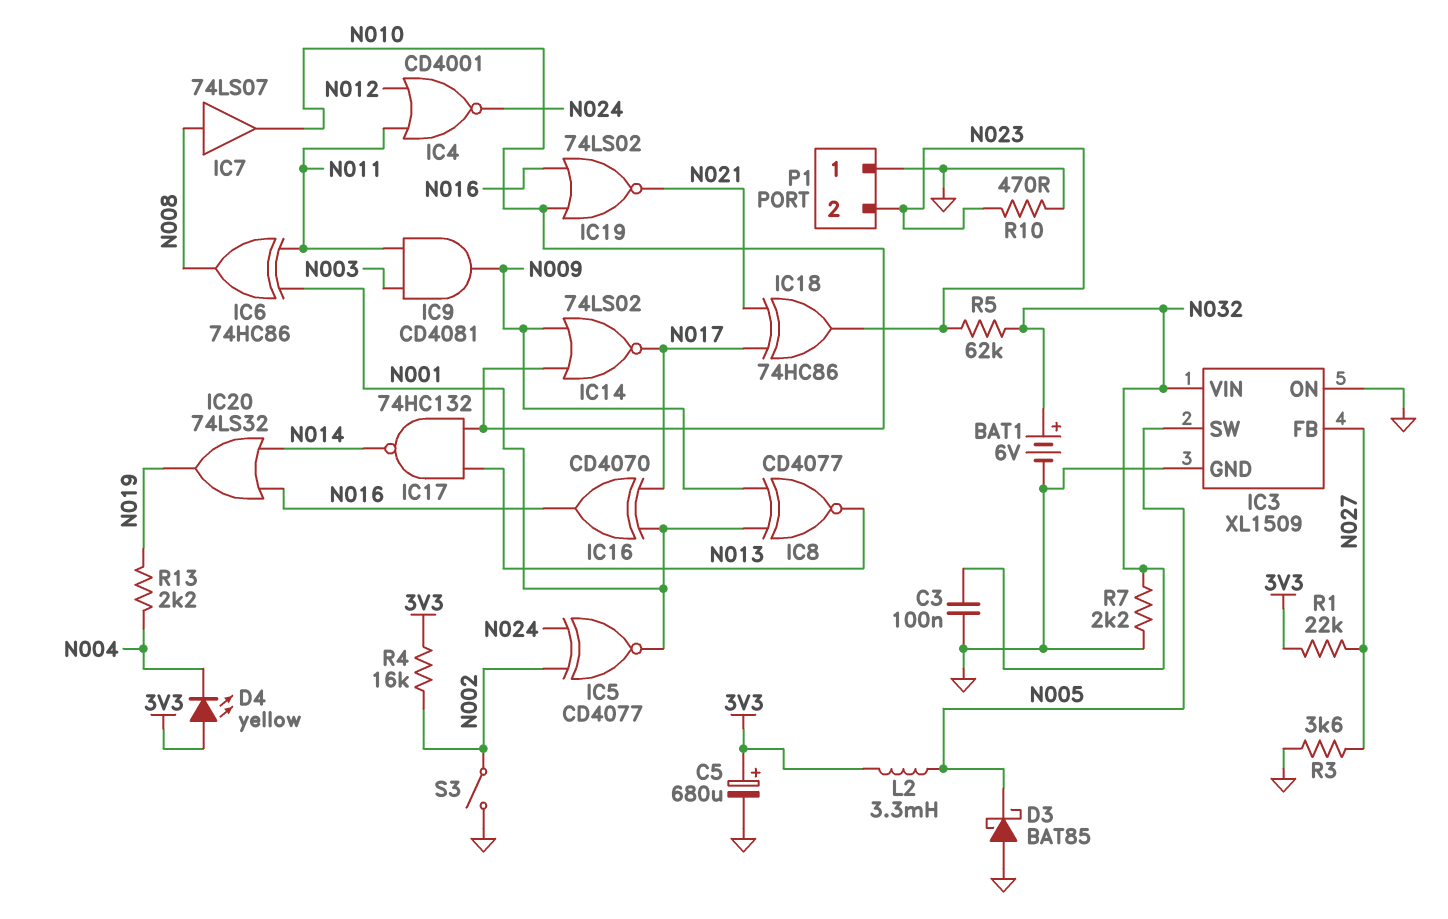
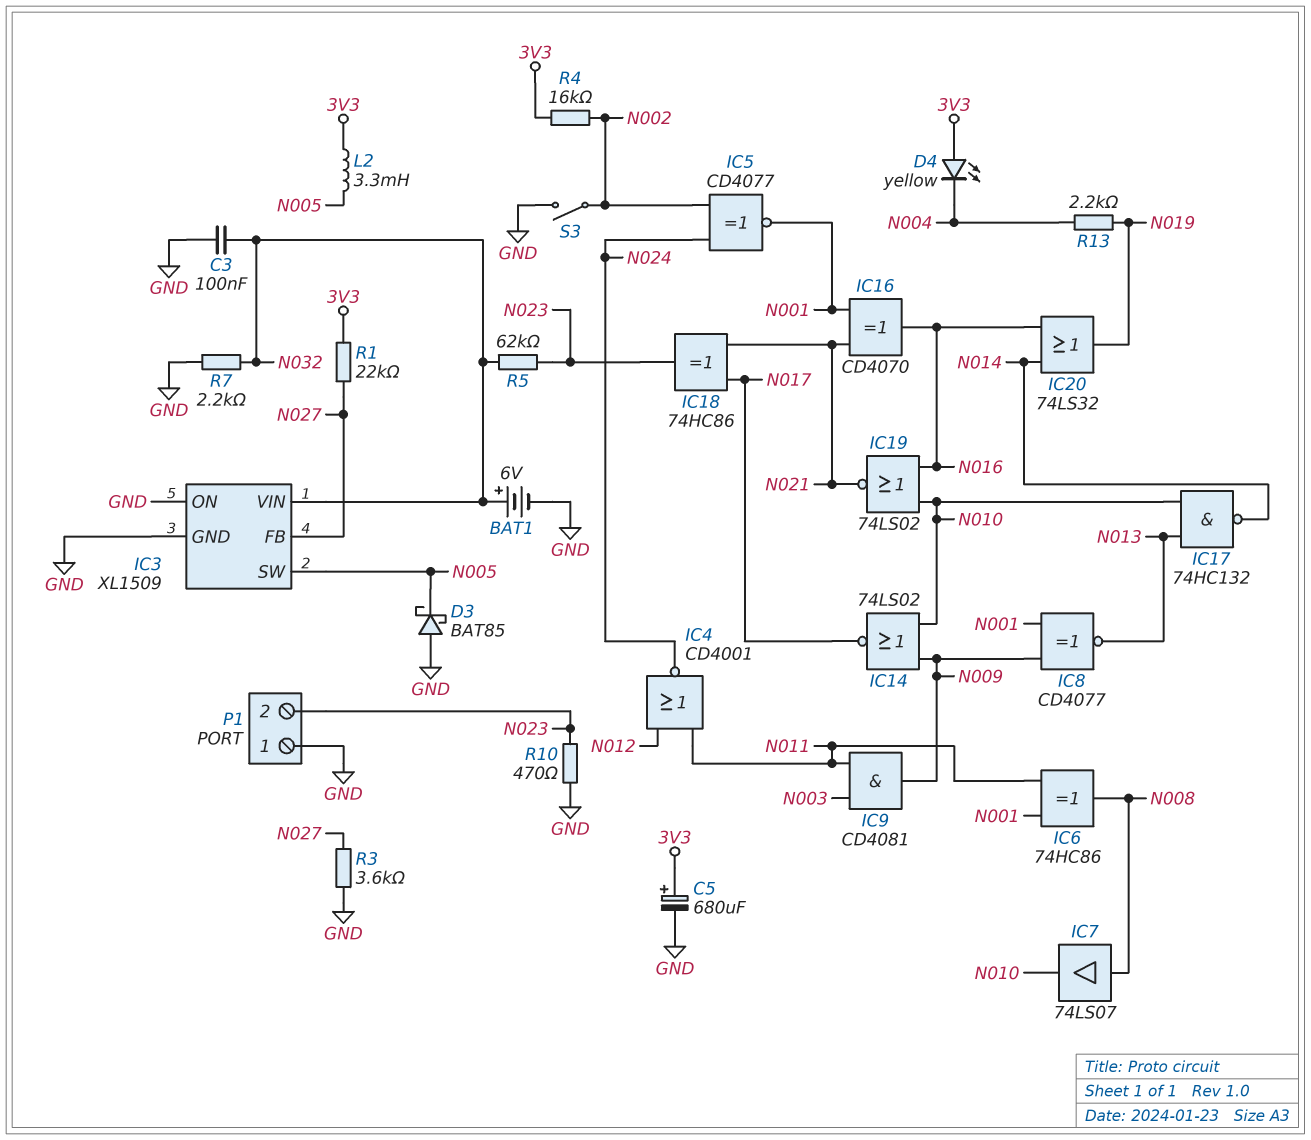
IC16: XOR CD4070 (in N001, in N017, out N016) -> XOR CD4070 (in N001, in N021, out N016)

